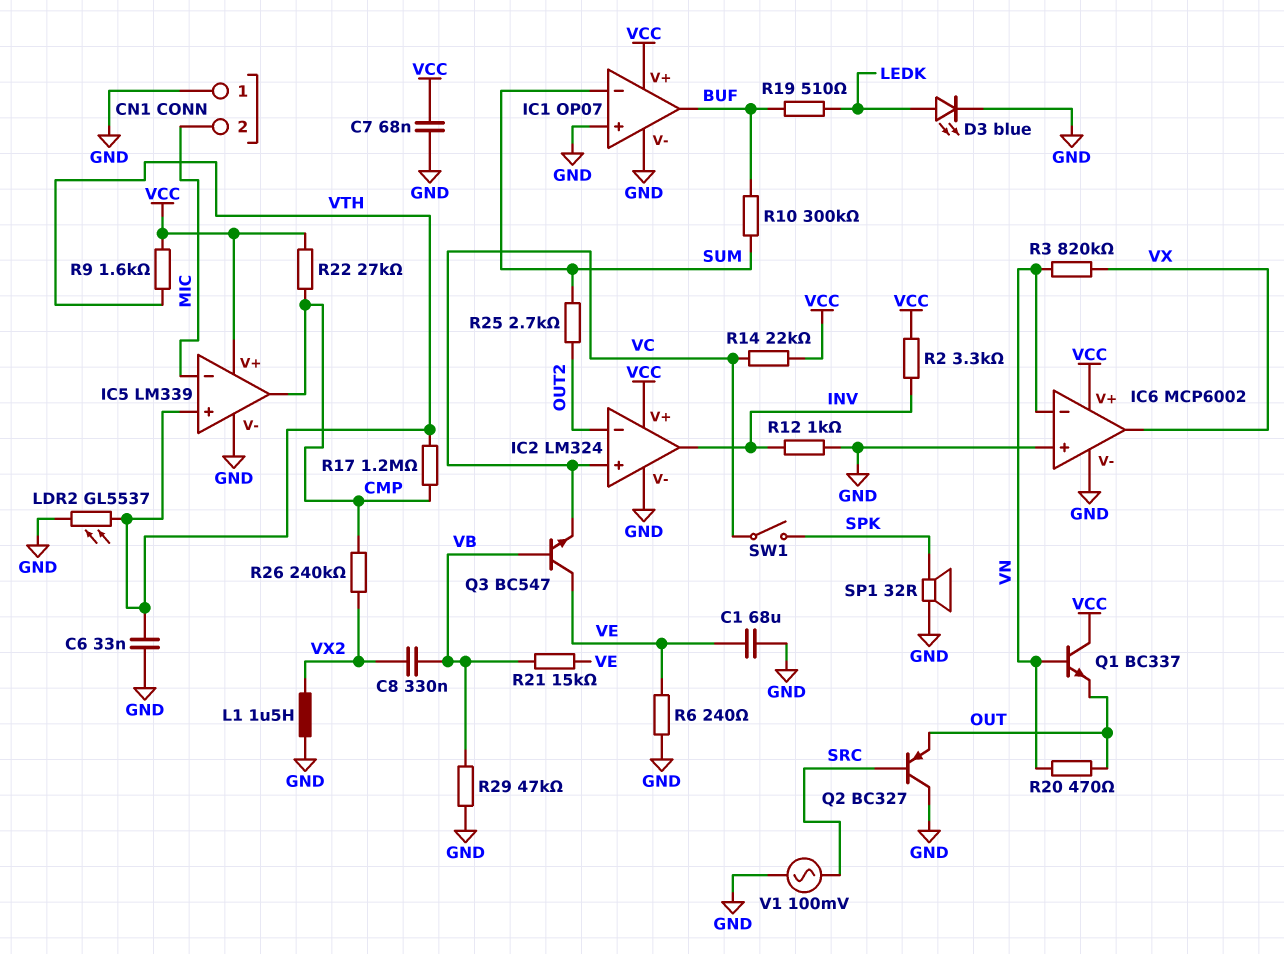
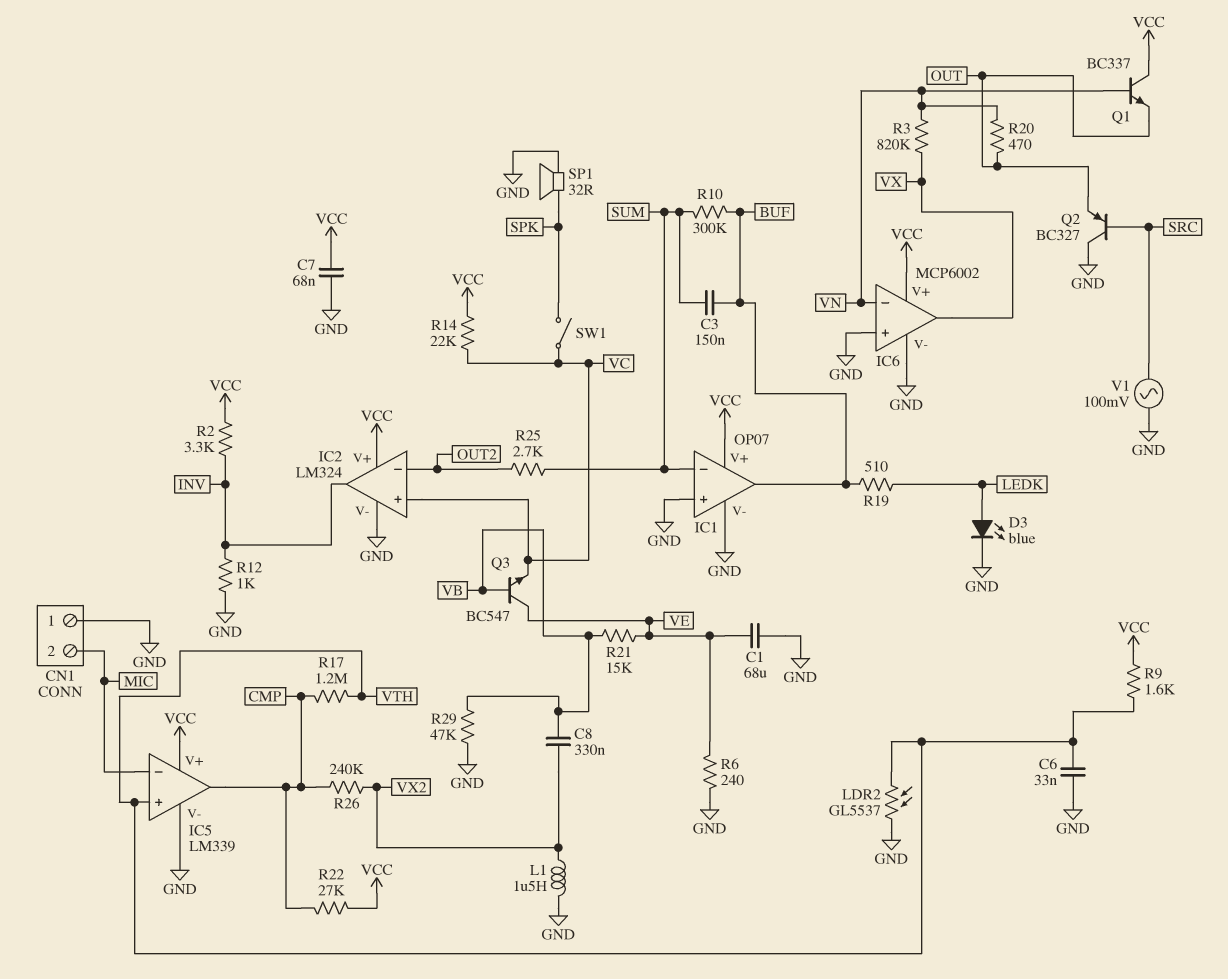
C3: none -> 150nF (BUF, SUM)

